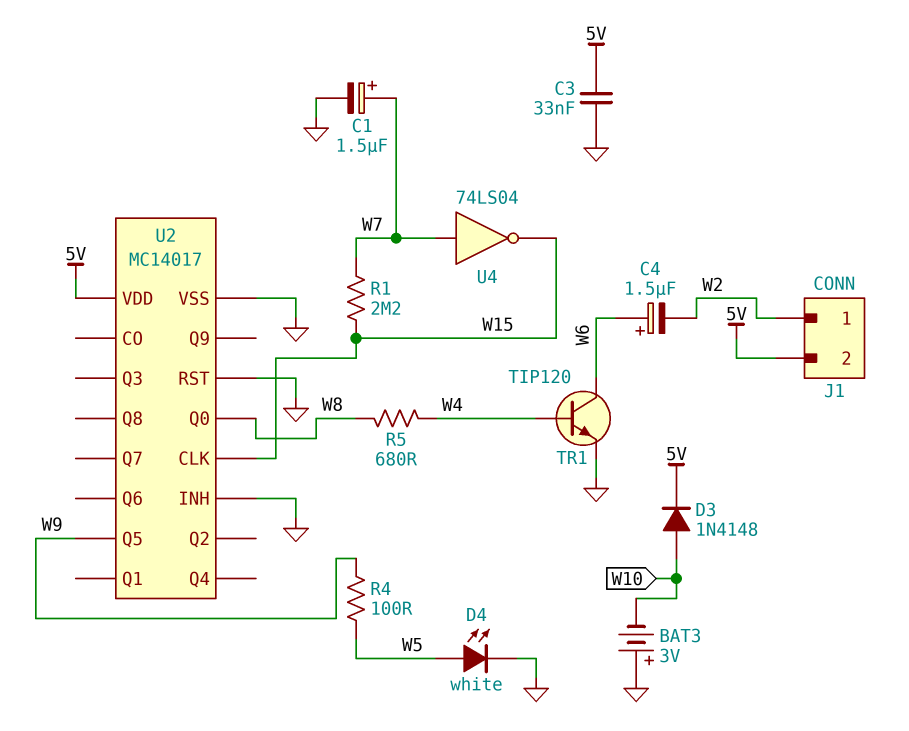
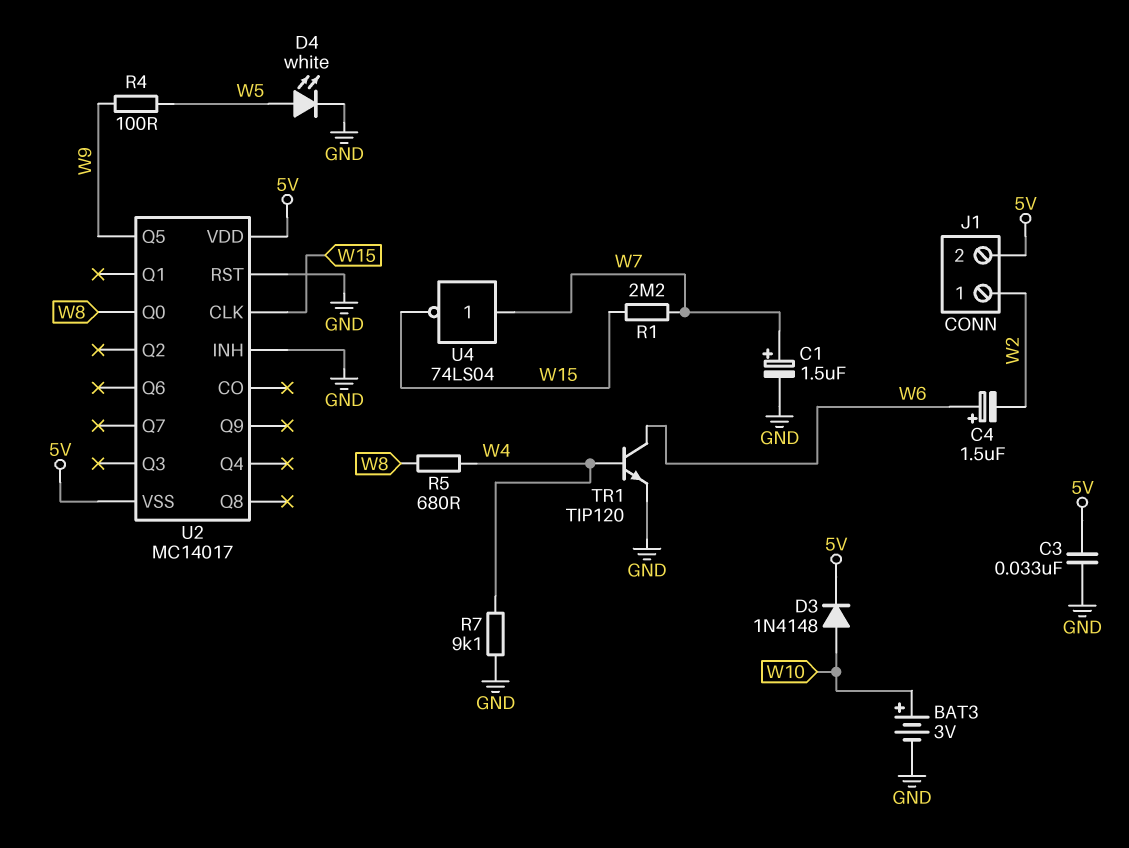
BAT3: 3V (plus GND, minus W10) -> 3V (plus W10, minus GND)
R7: none -> 9.1k (GND, W4)
U2 pin VSS: GND -> 5V

